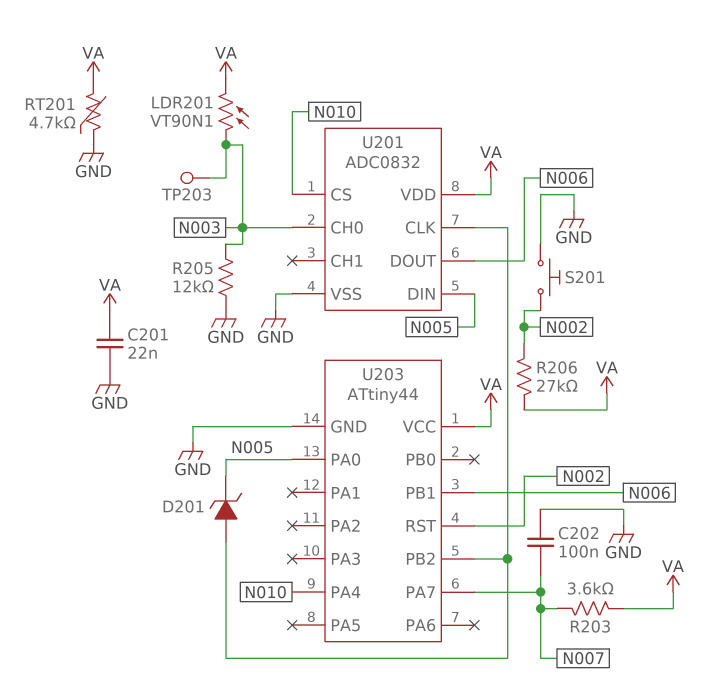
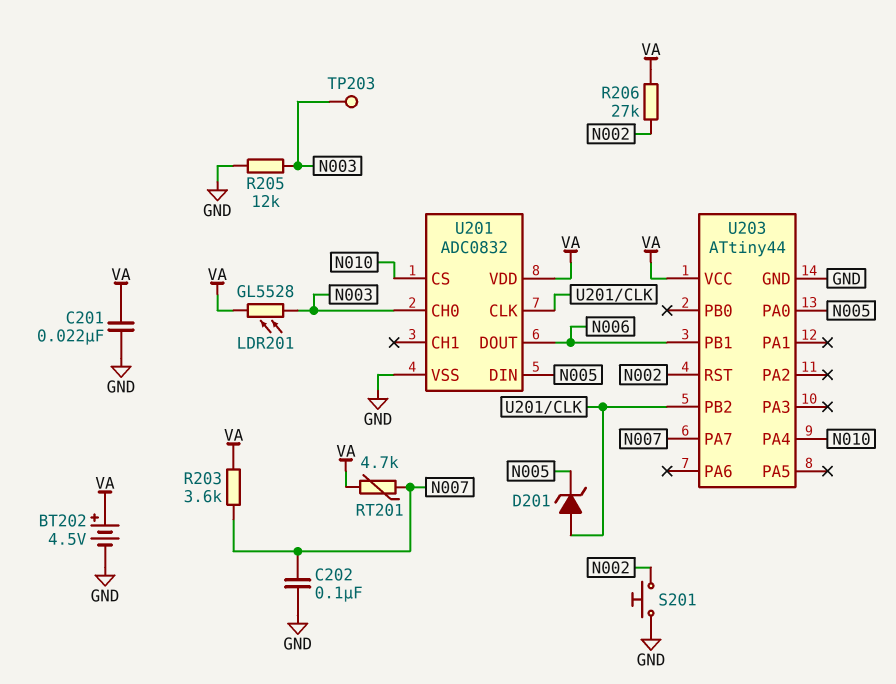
BT202: none -> 4.5V (plus VA, minus GND)
LDR201: VT90N1 (N003, VA) -> GL5528 (N003, VA)
RT201: 4.7k (GND, VA) -> 4.7k (N007, VA)

